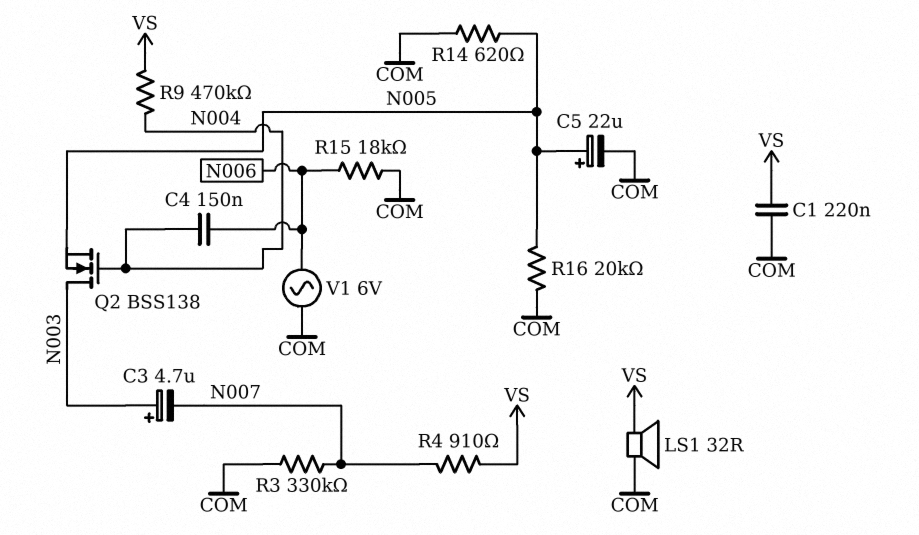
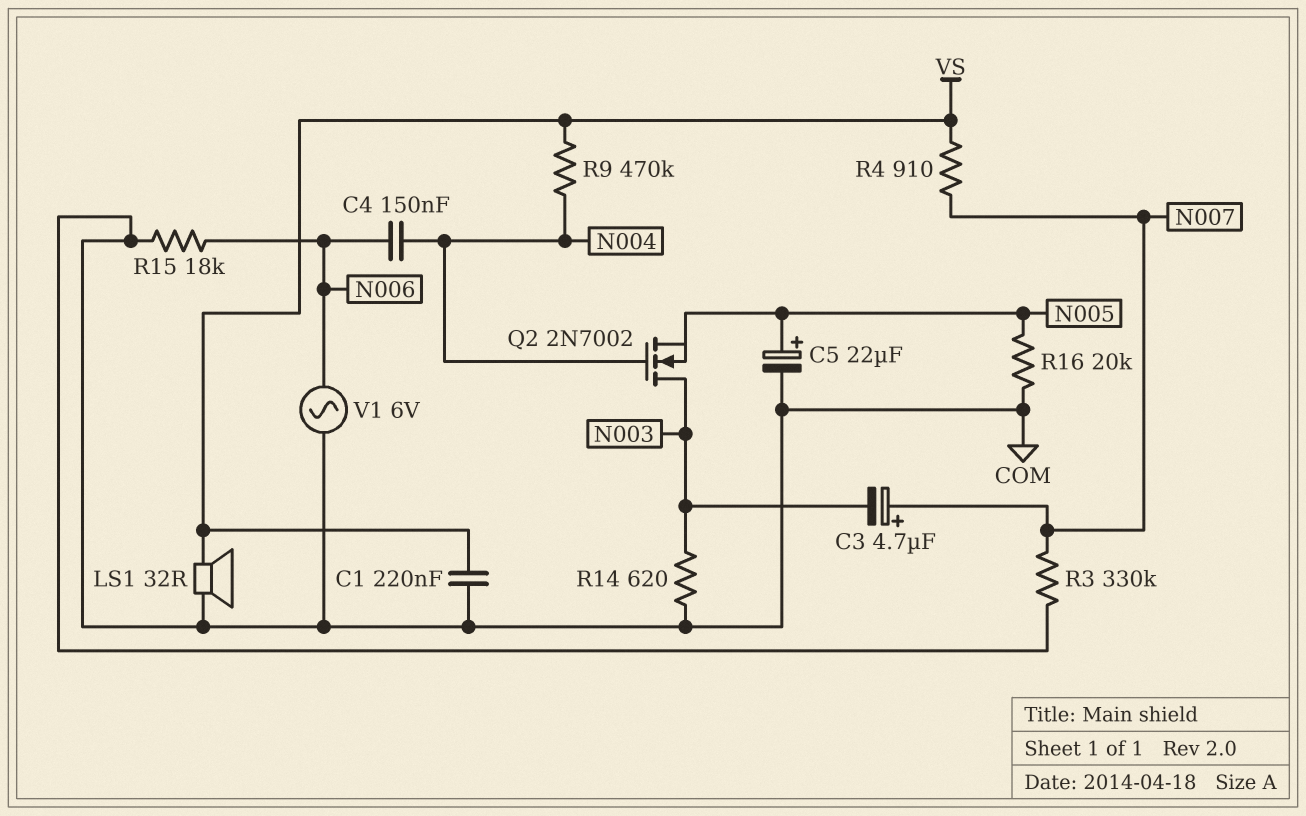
C3: 4.7uF (plus N003, minus N007) -> 4.7uF (plus N007, minus N003)
Q2: NMOS BSS138 (G N004, D N003, S N005) -> NMOS 2N7002 (G N004, D N003, S N005)
R14: 620 (COM, N005) -> 620 (COM, N003)

